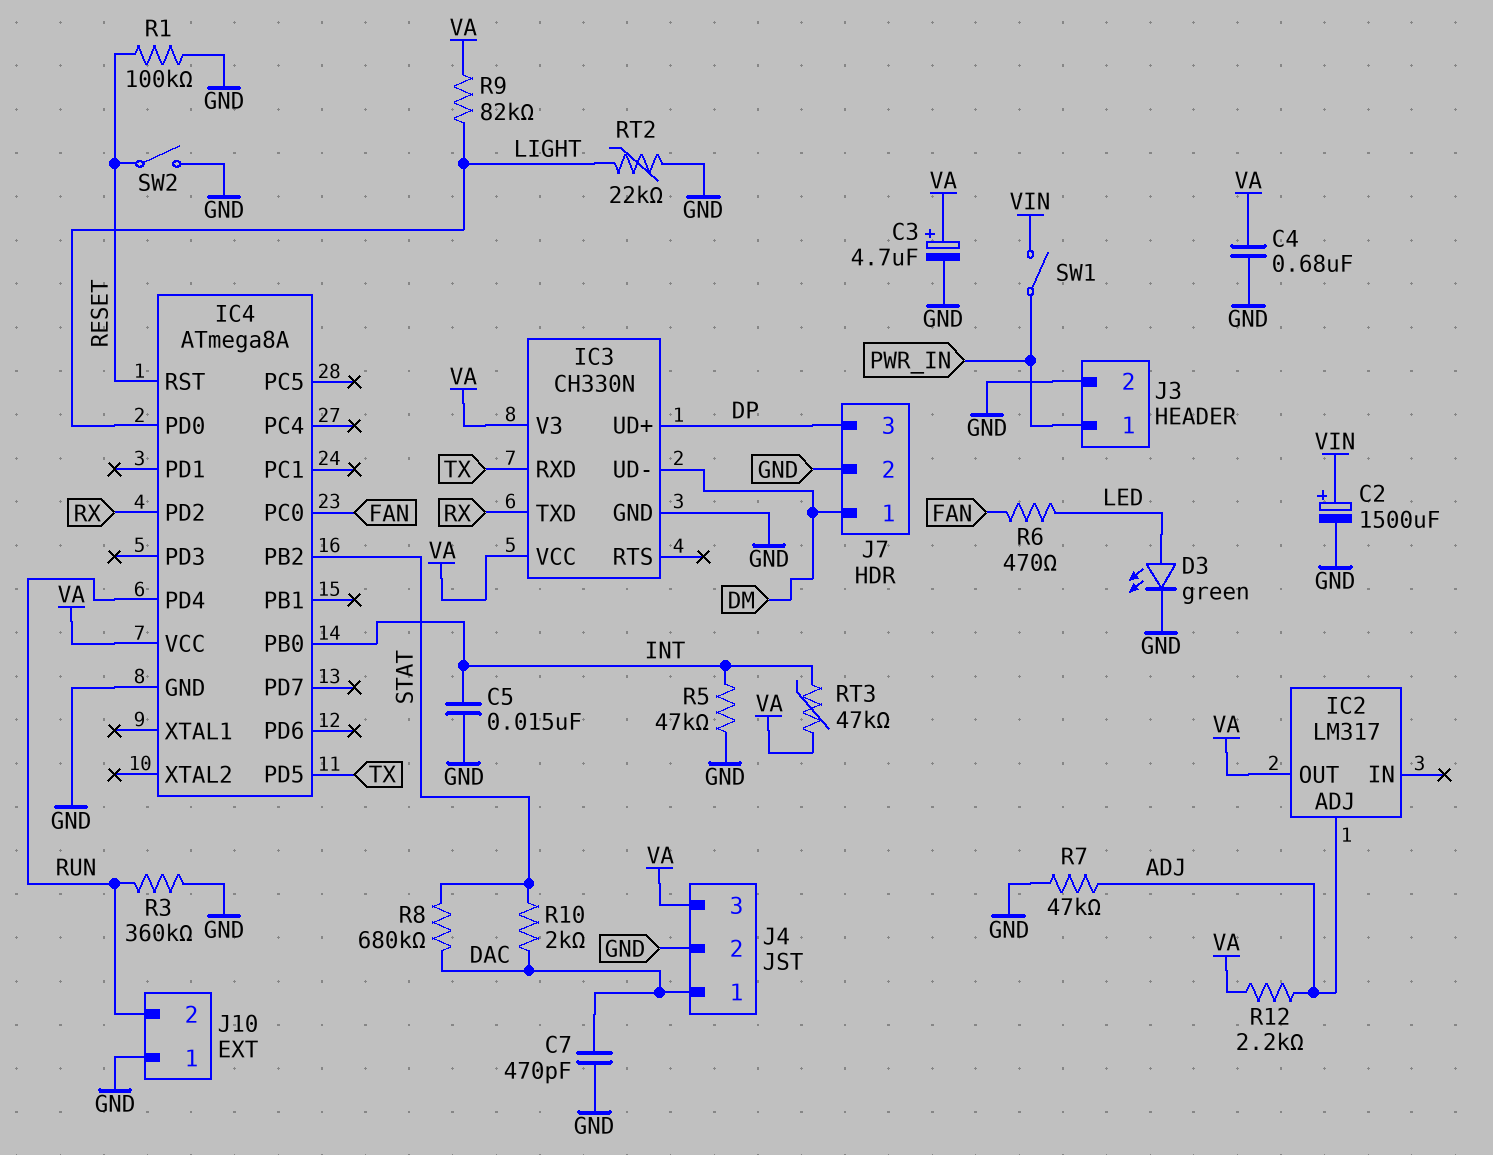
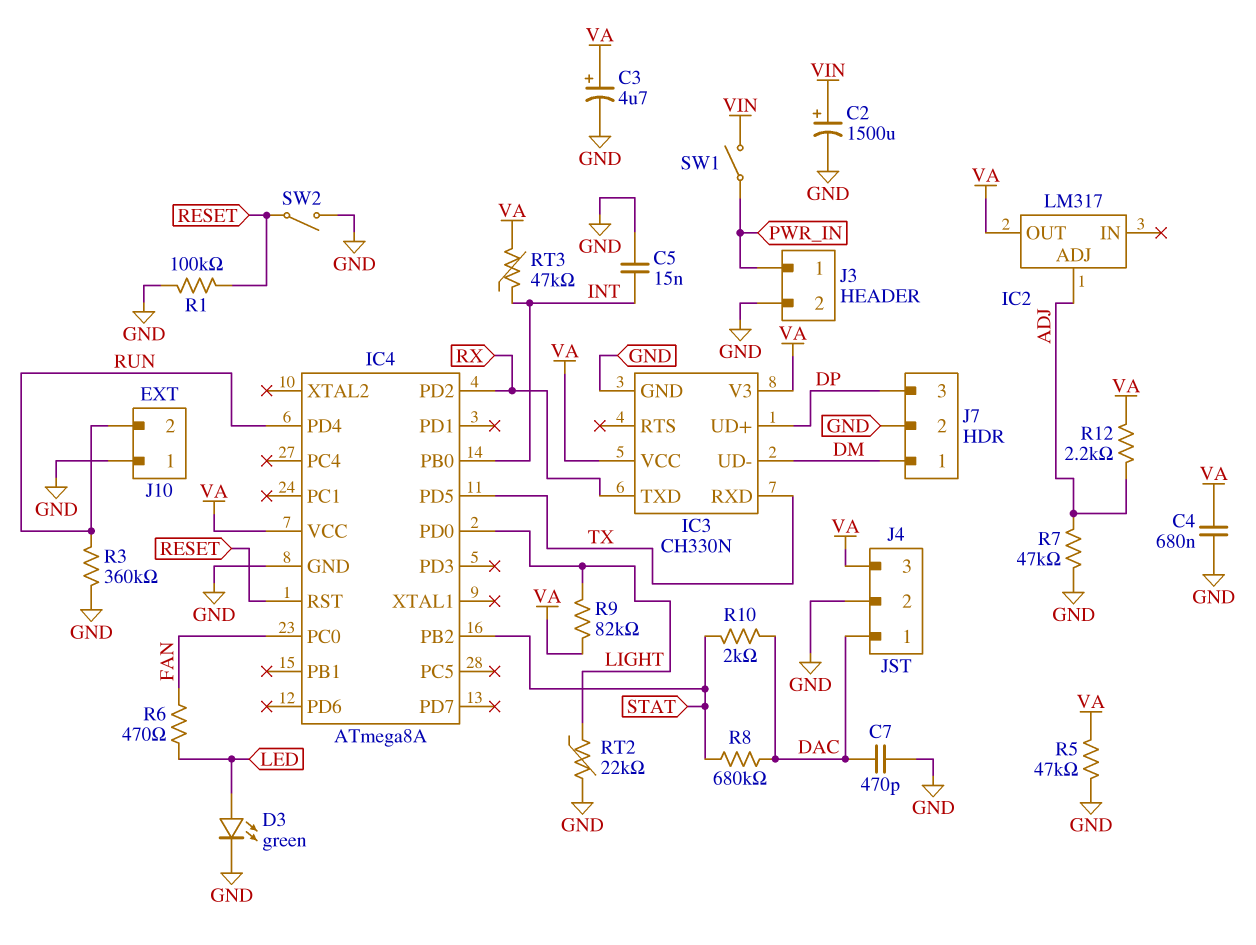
R5: 47k (GND, INT) -> 47k (GND, VA)

